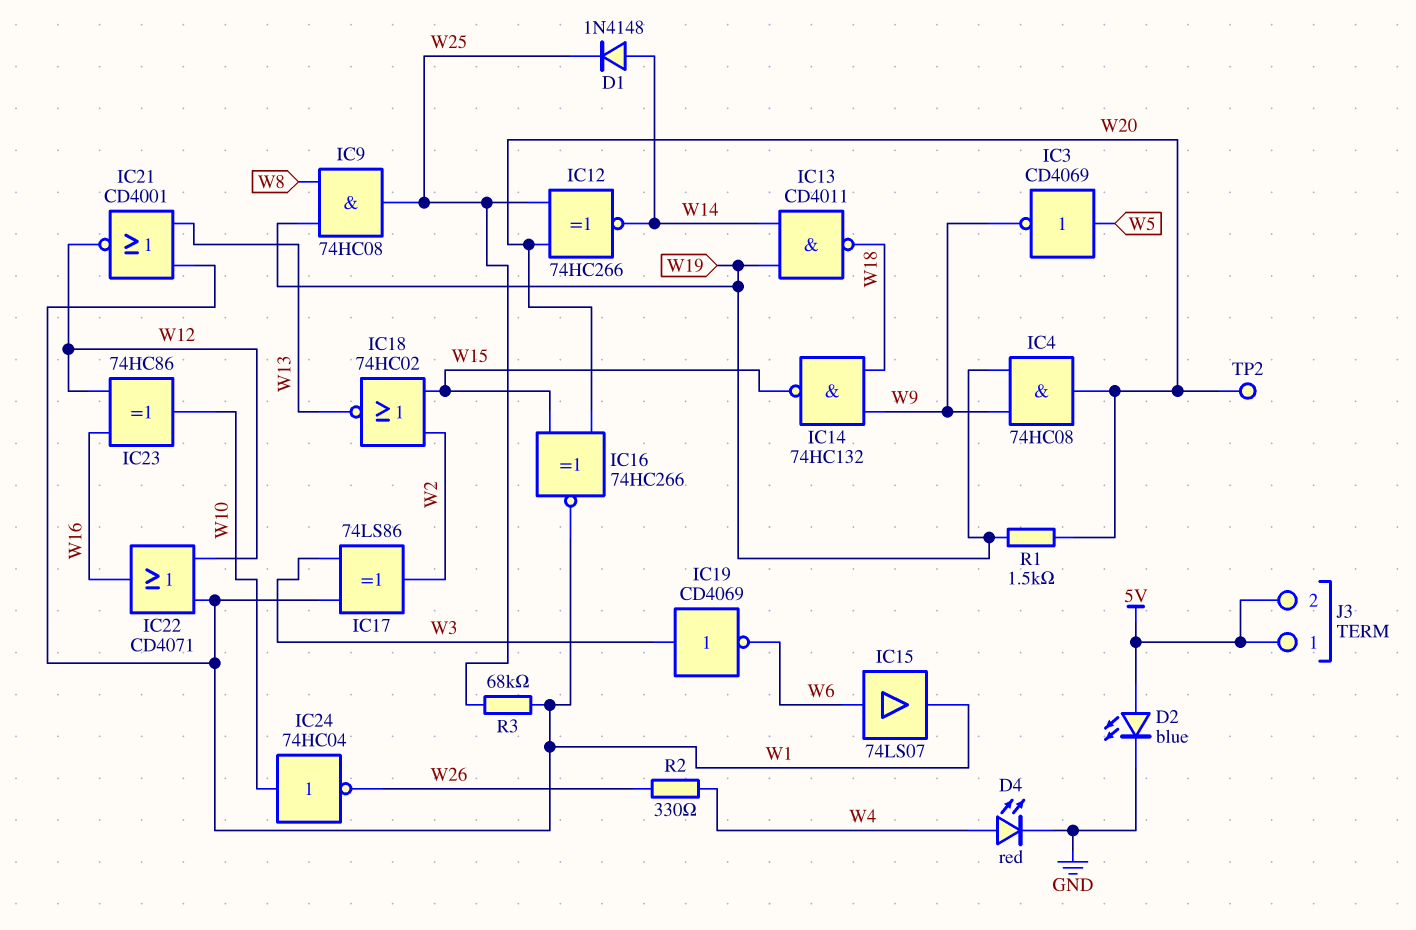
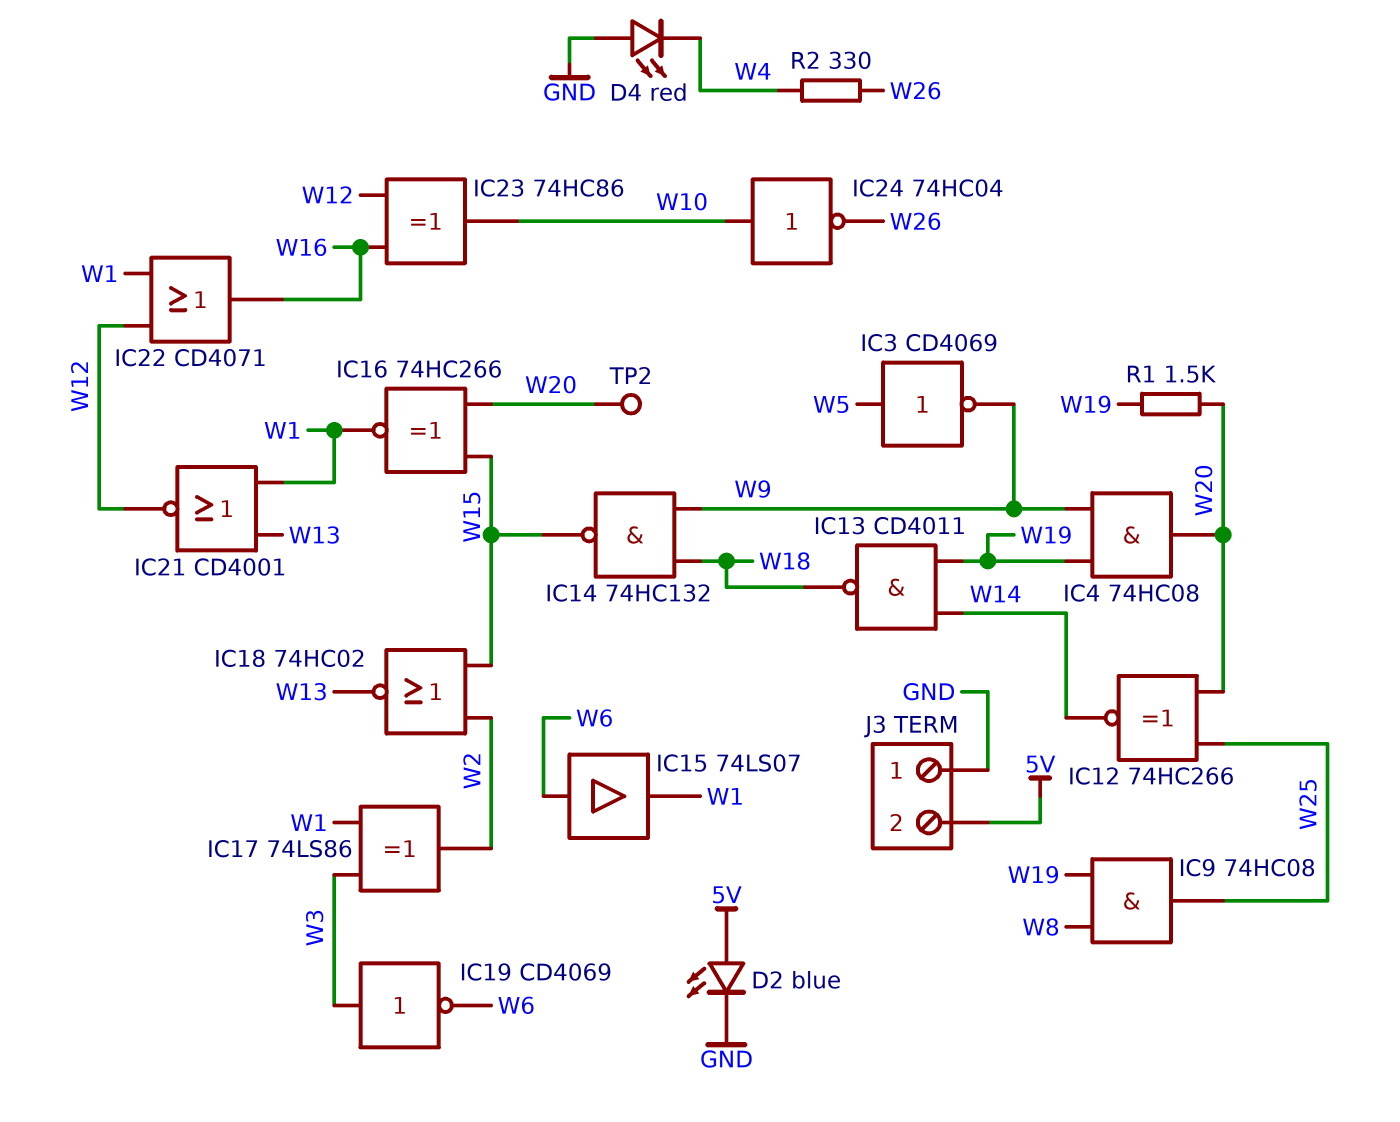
D1: diode 1N4148 (A W14, K W25) -> none
D4: LED red (A W4, K GND) -> LED red (A GND, K W4)
J3 pin 1: 5V -> GND
R3: 68k (W1, W25) -> none

